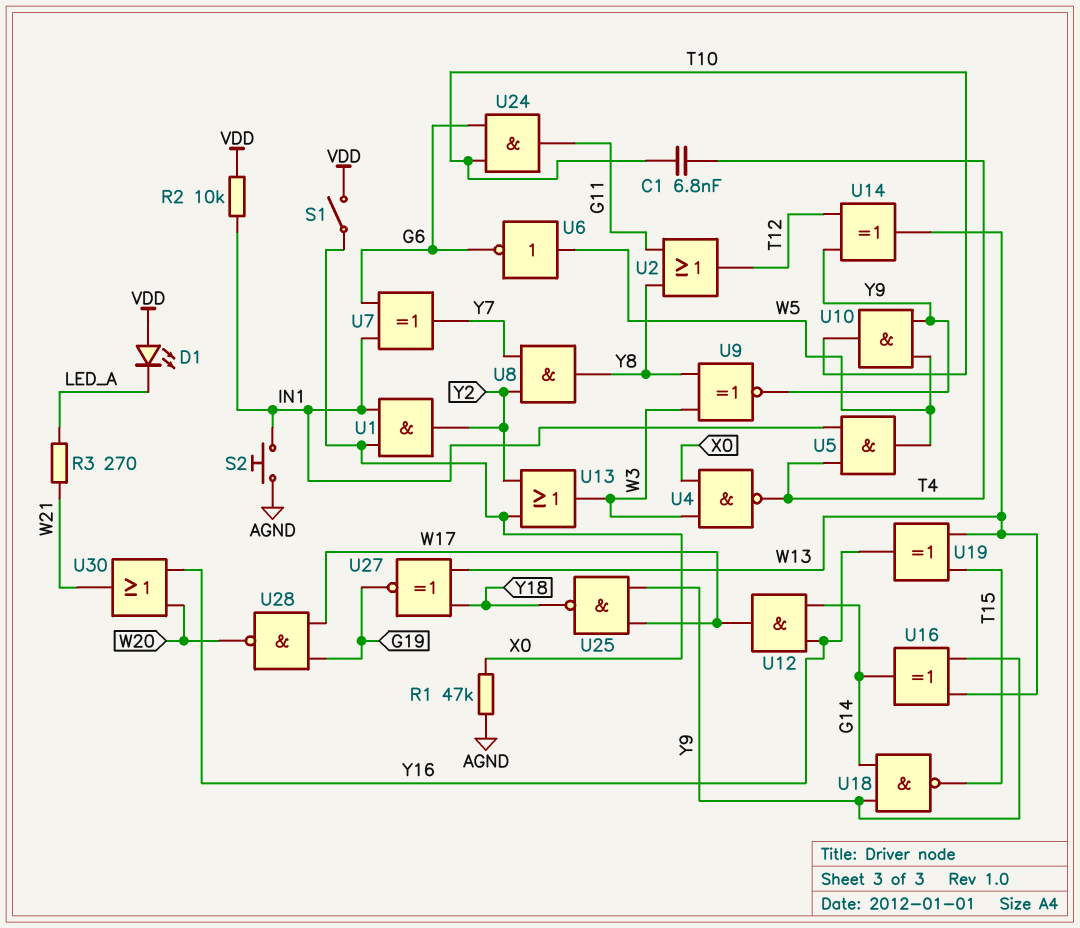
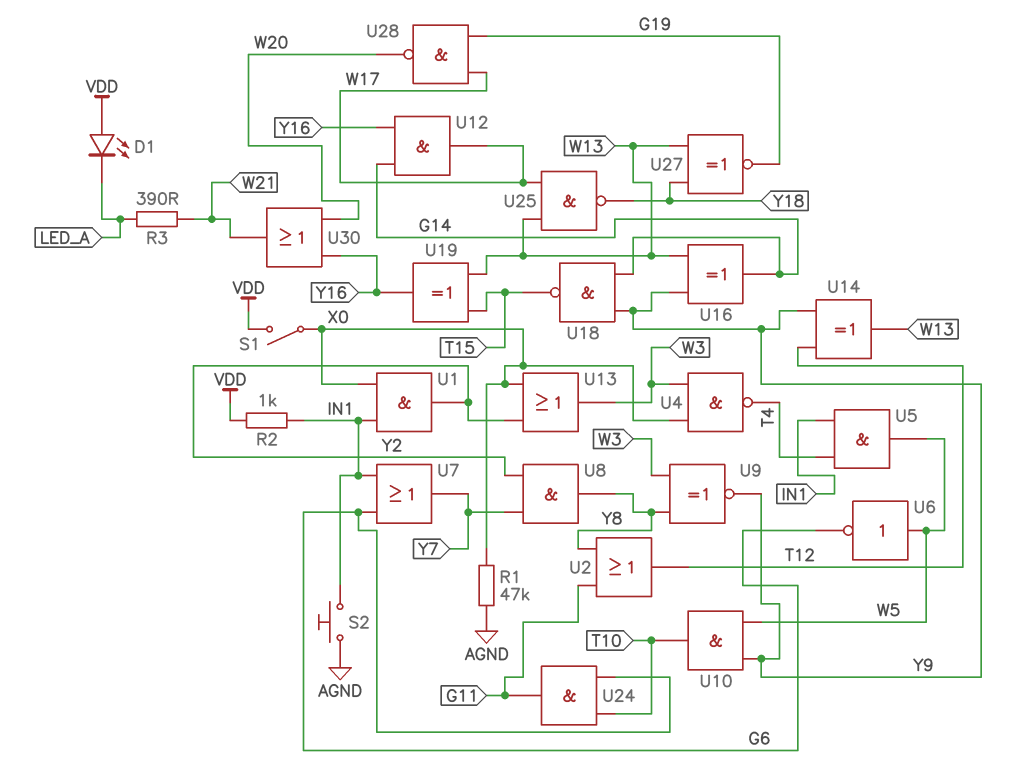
C1: 6.8nF (T4, T10) -> none
R2: 10k (IN1, VDD) -> 1k (IN1, VDD)
R3: 270 (LED_A, W21) -> 390 (LED_A, W21)
U7: XOR (in G6, in IN1, out Y7) -> OR (in G6, in IN1, out Y7)
U25: NAND (in W17, in Y9, out Y18) -> NAND (in W13, in W17, out Y18)

